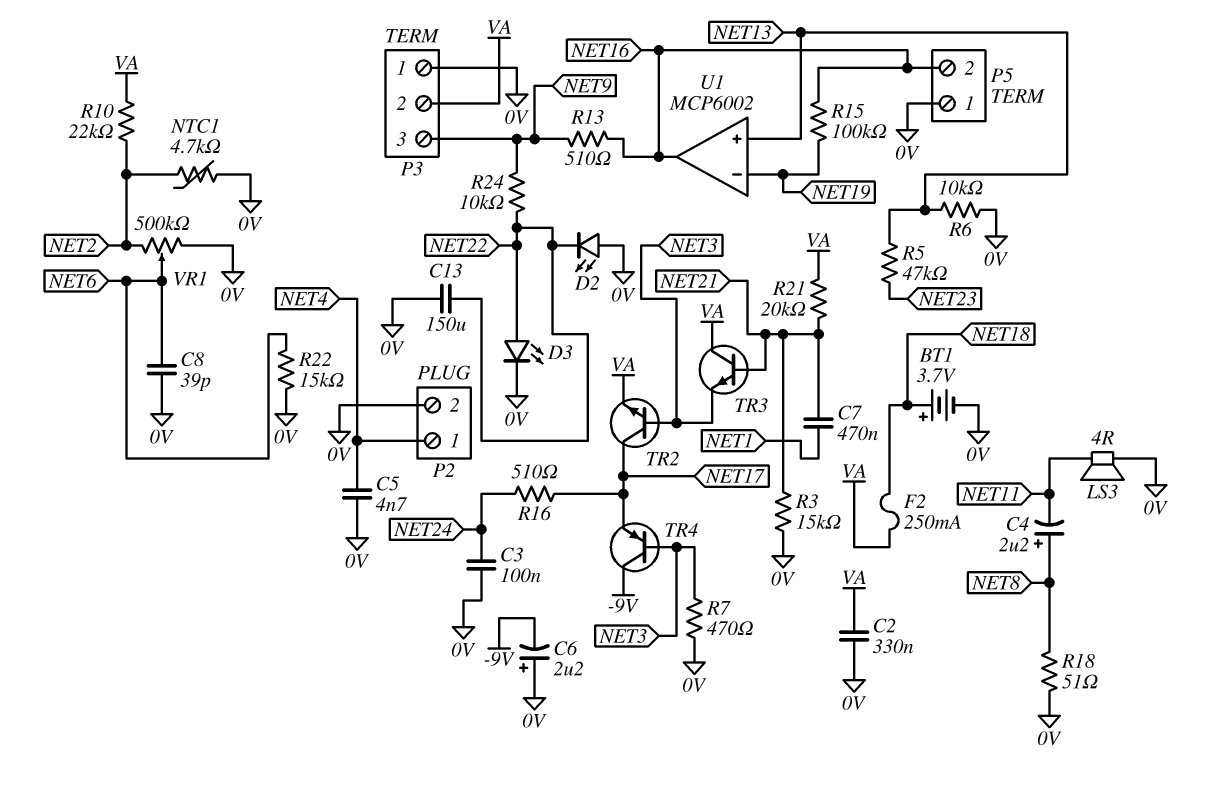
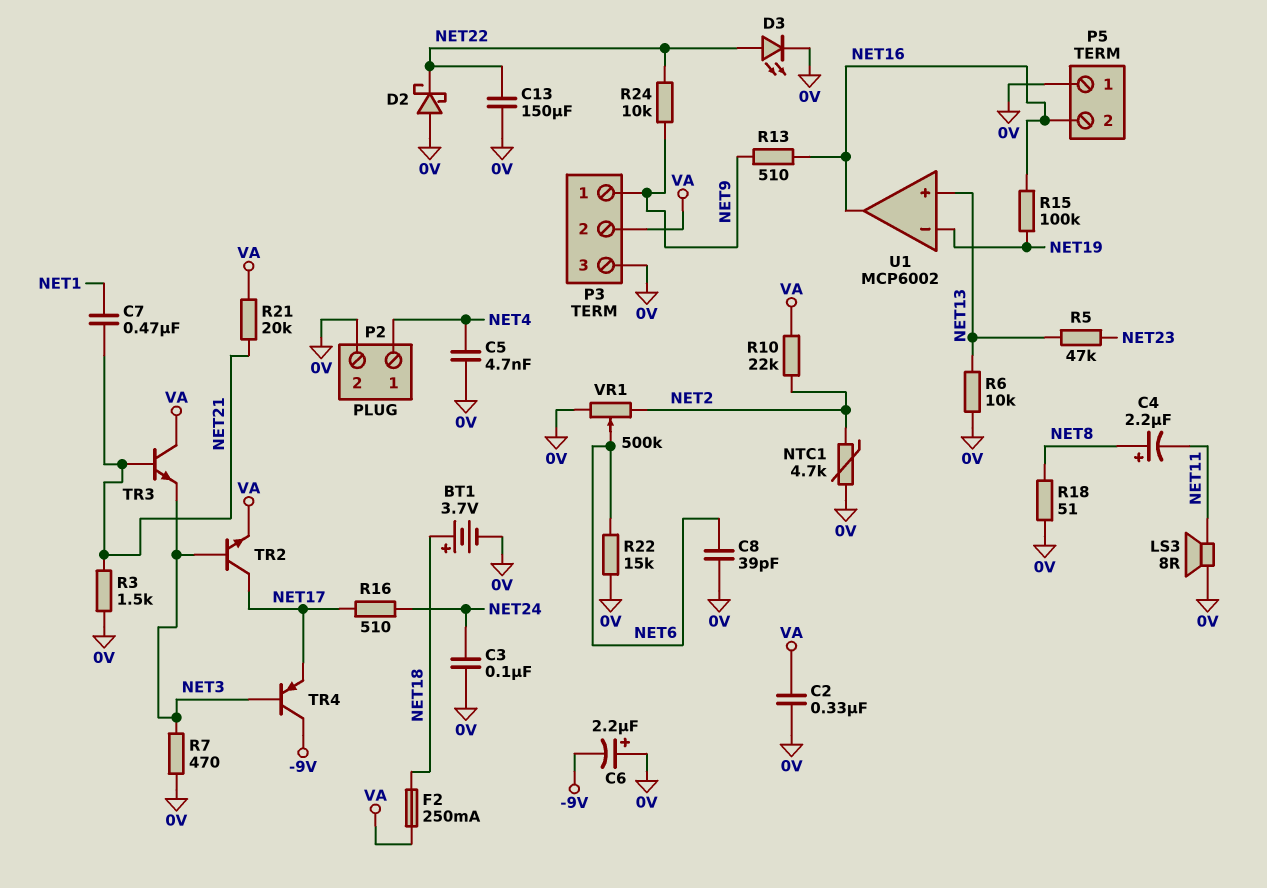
D2: LED (A 0V, K NET22) -> schottky (A 0V, K NET22)
LS3: speaker 4R (0V, NET11) -> speaker 8R (0V, NET11)
P3 pin 1: 0V -> NET9
P3 pin 3: NET9 -> 0V
R3: 15k (0V, NET21) -> 1.5k (0V, NET21)

